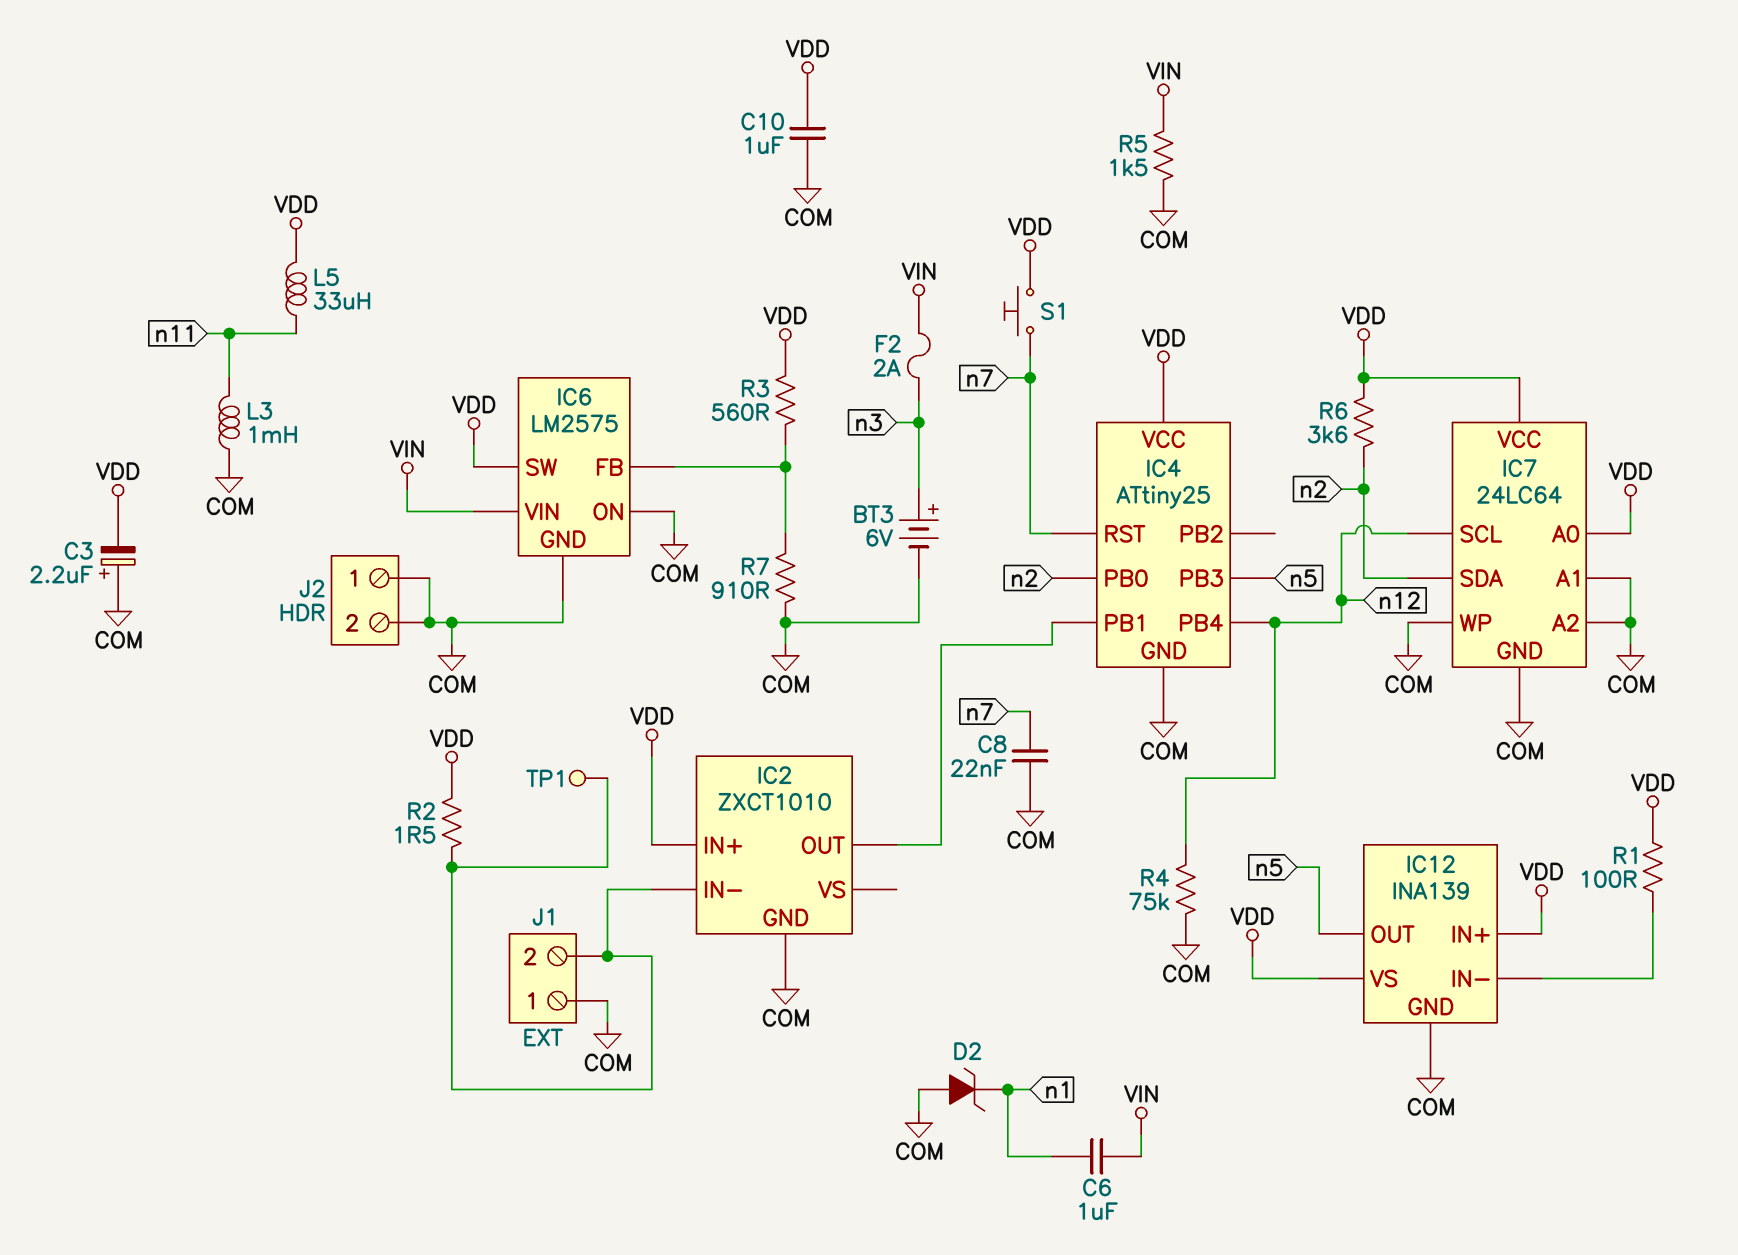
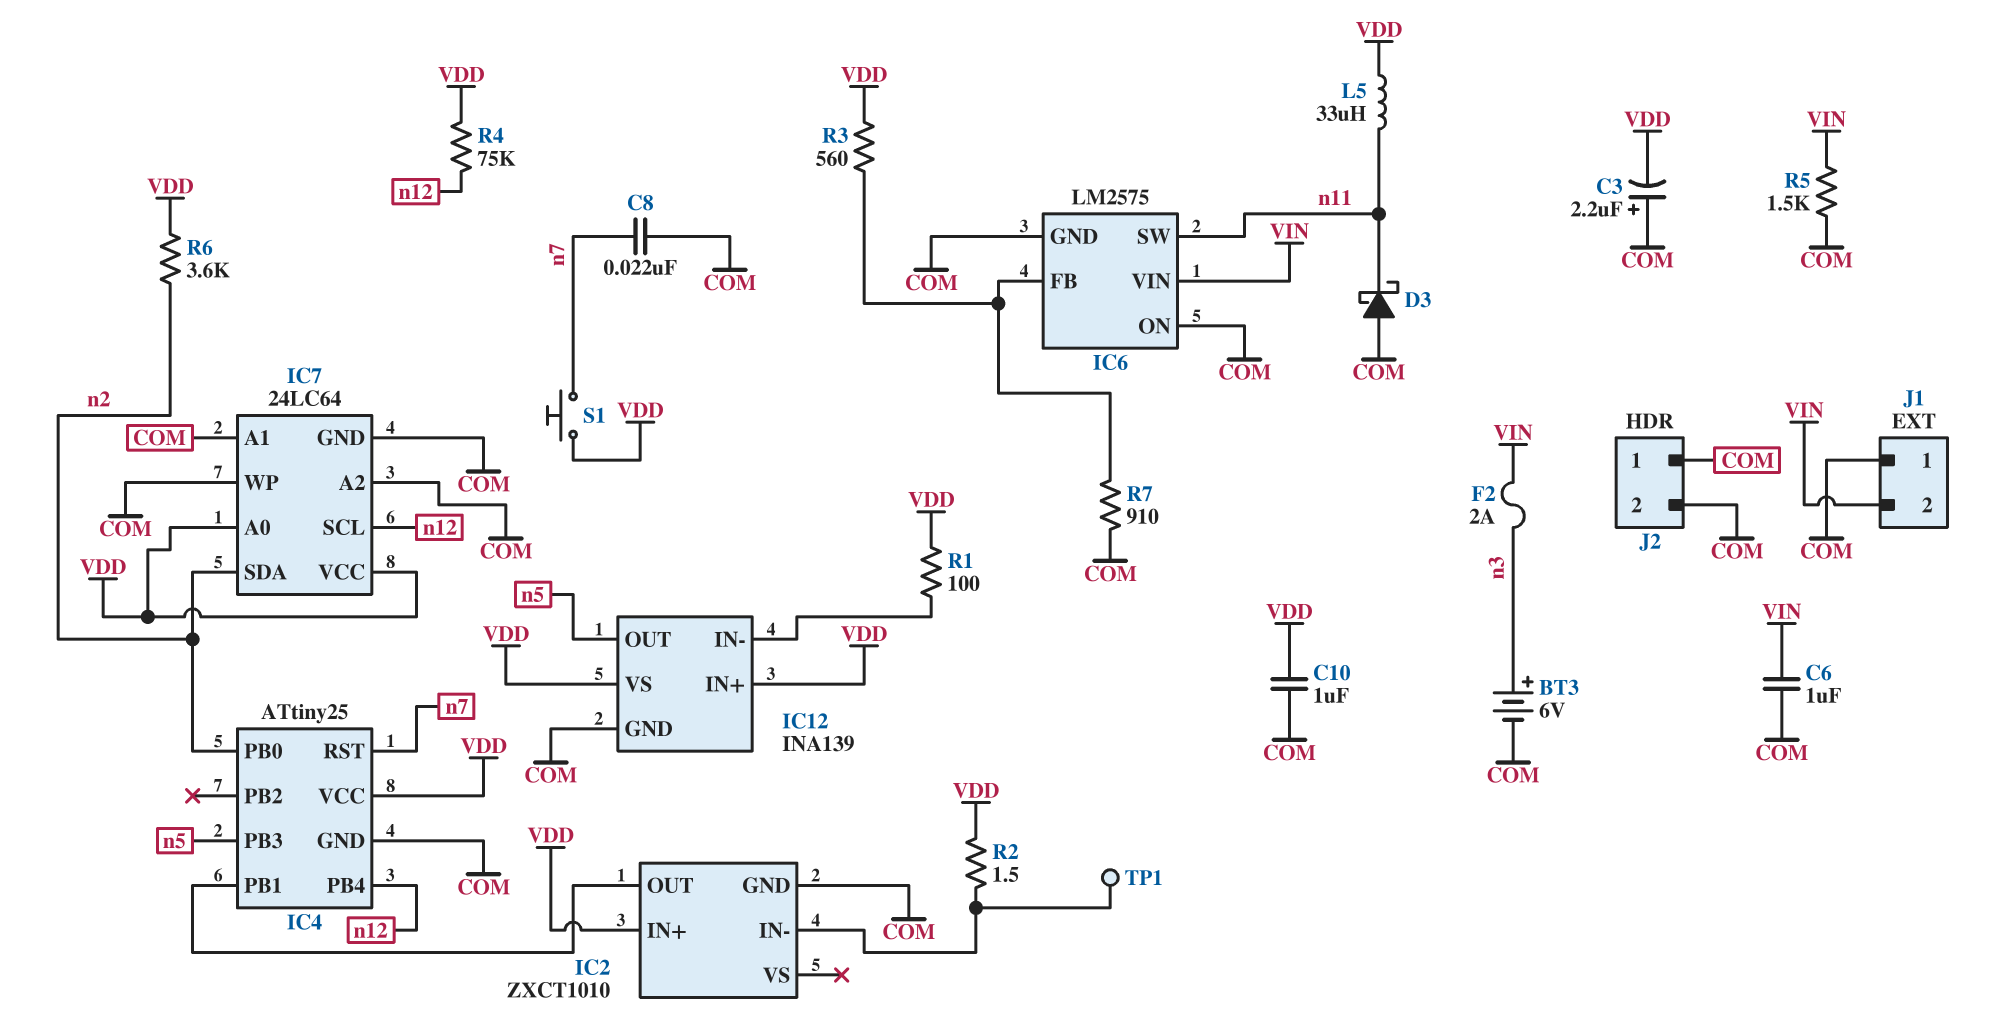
C6: 1uF (VIN, n1) -> 1uF (COM, VIN)
D2: zener (A COM, K n1) -> none
D3: none -> schottky (A COM, K n11)
IC6 pin SW: VDD -> n11
J1 pin 2: IC2/IN- -> VIN
L3: 1mH (COM, n11) -> none
R4: 75k (COM, n12) -> 75k (VDD, n12)

